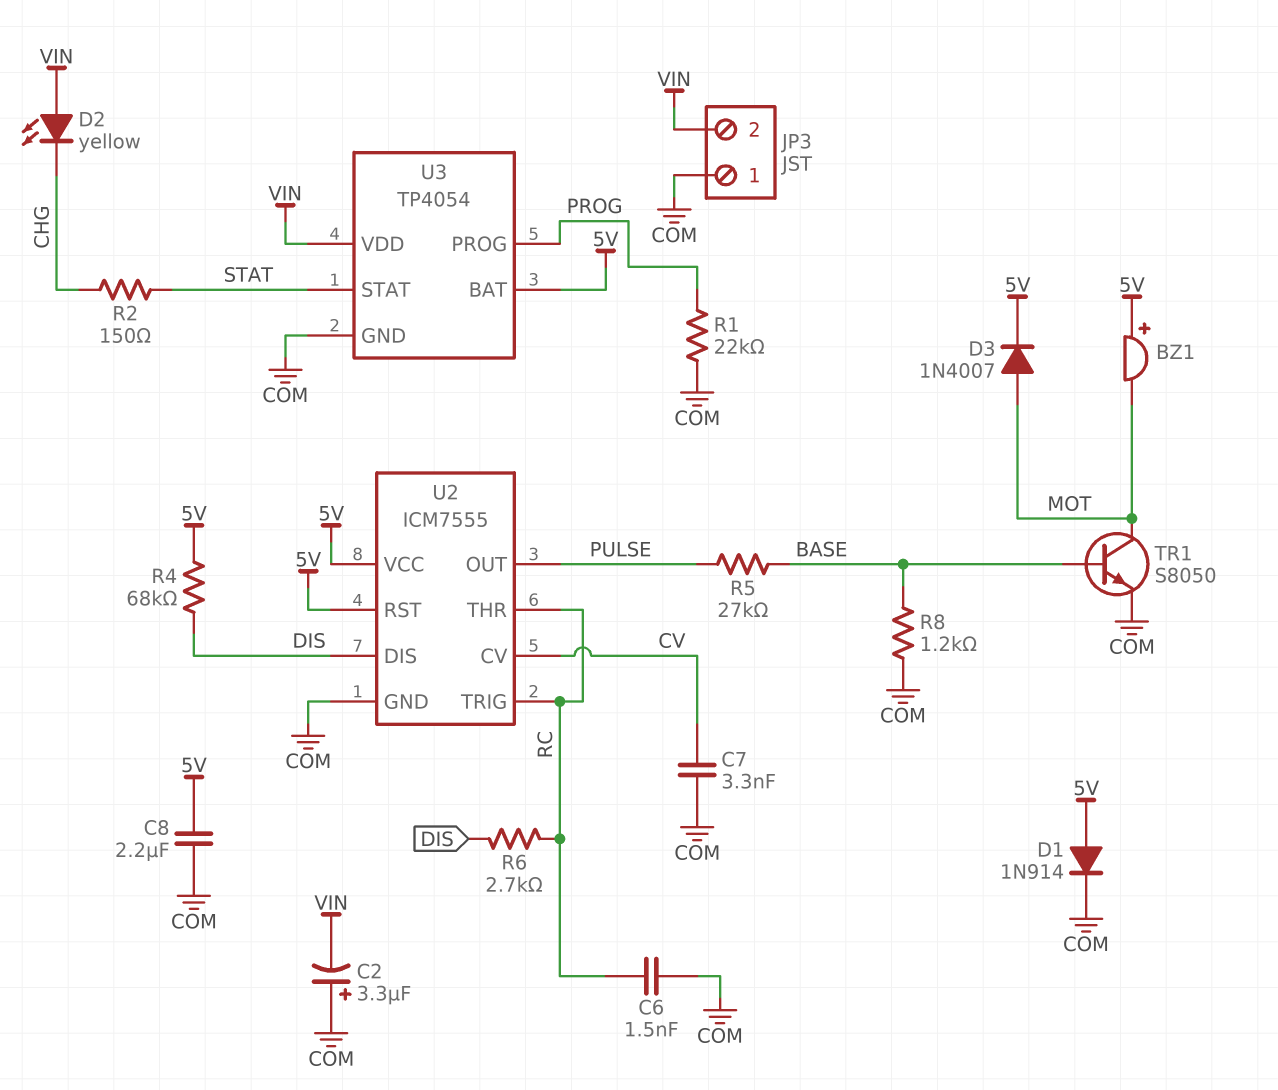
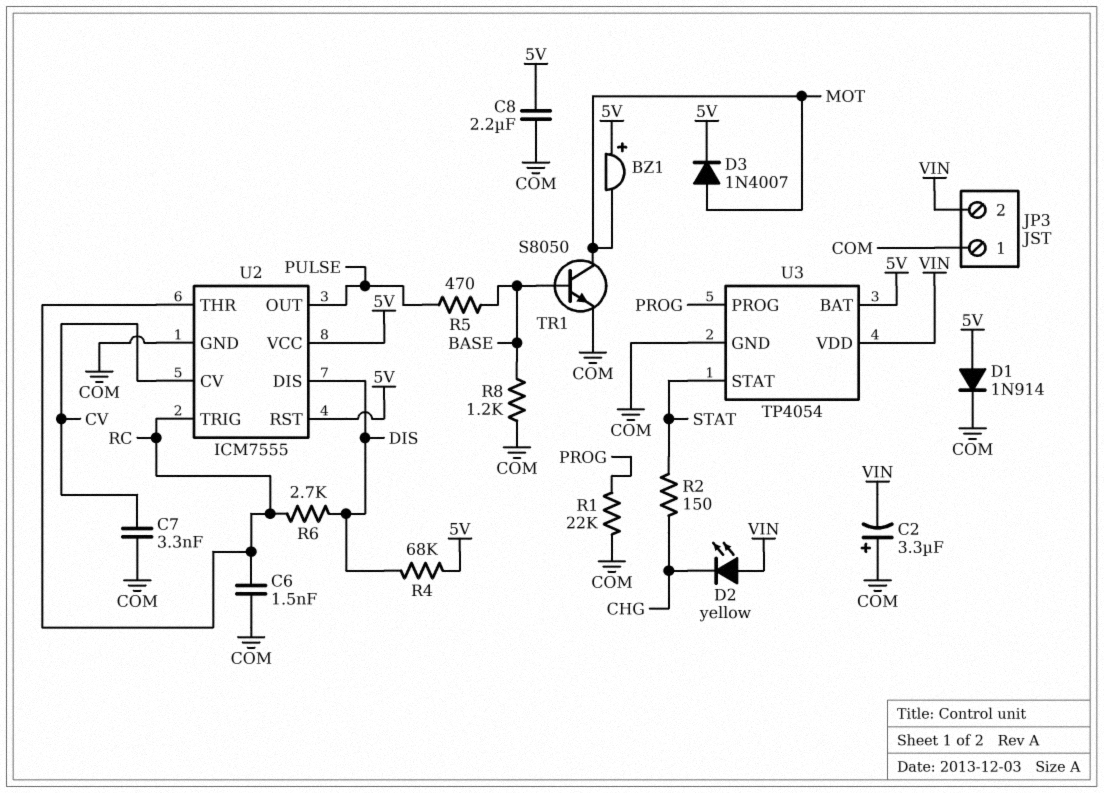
R5: 27k (BASE, PULSE) -> 470 (BASE, PULSE)

